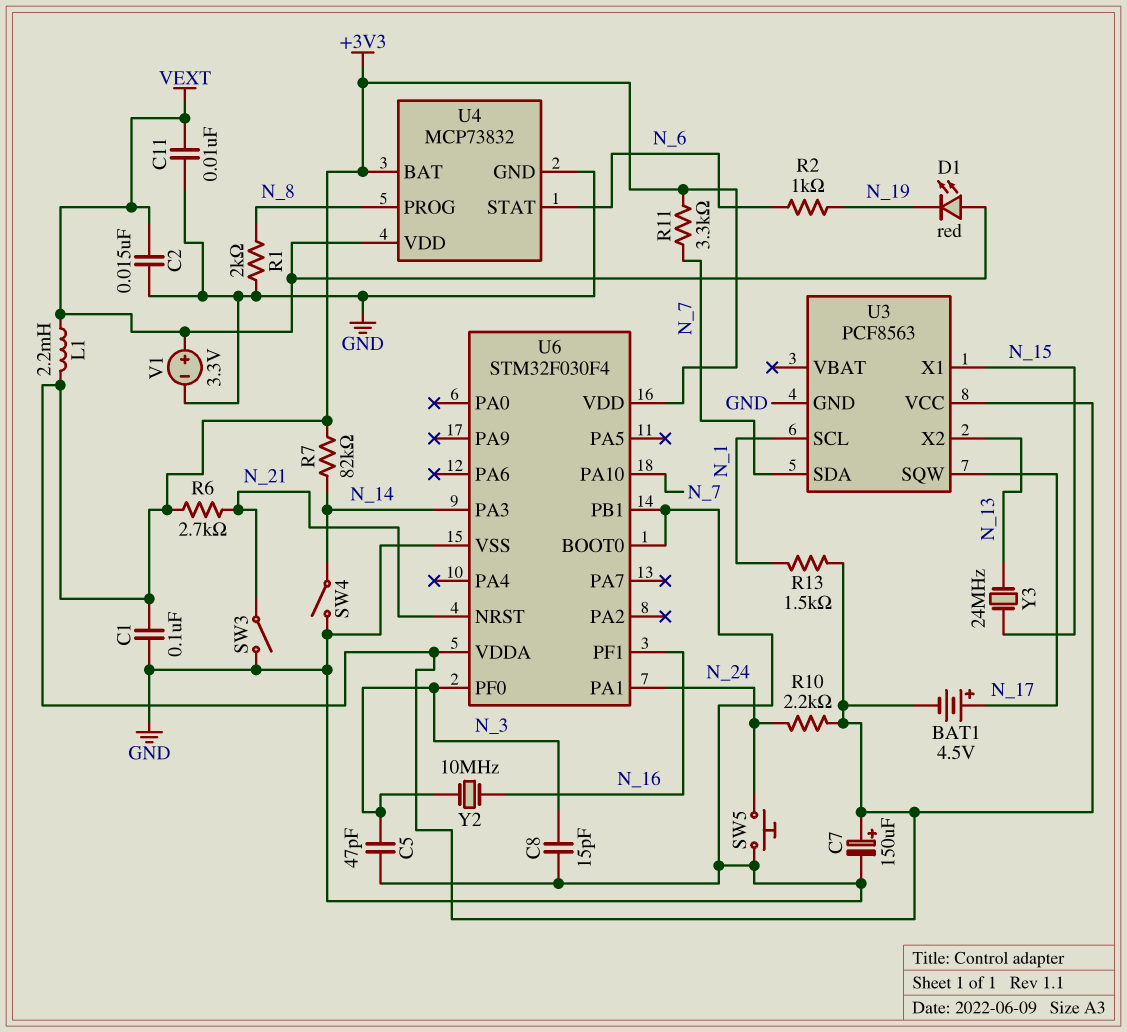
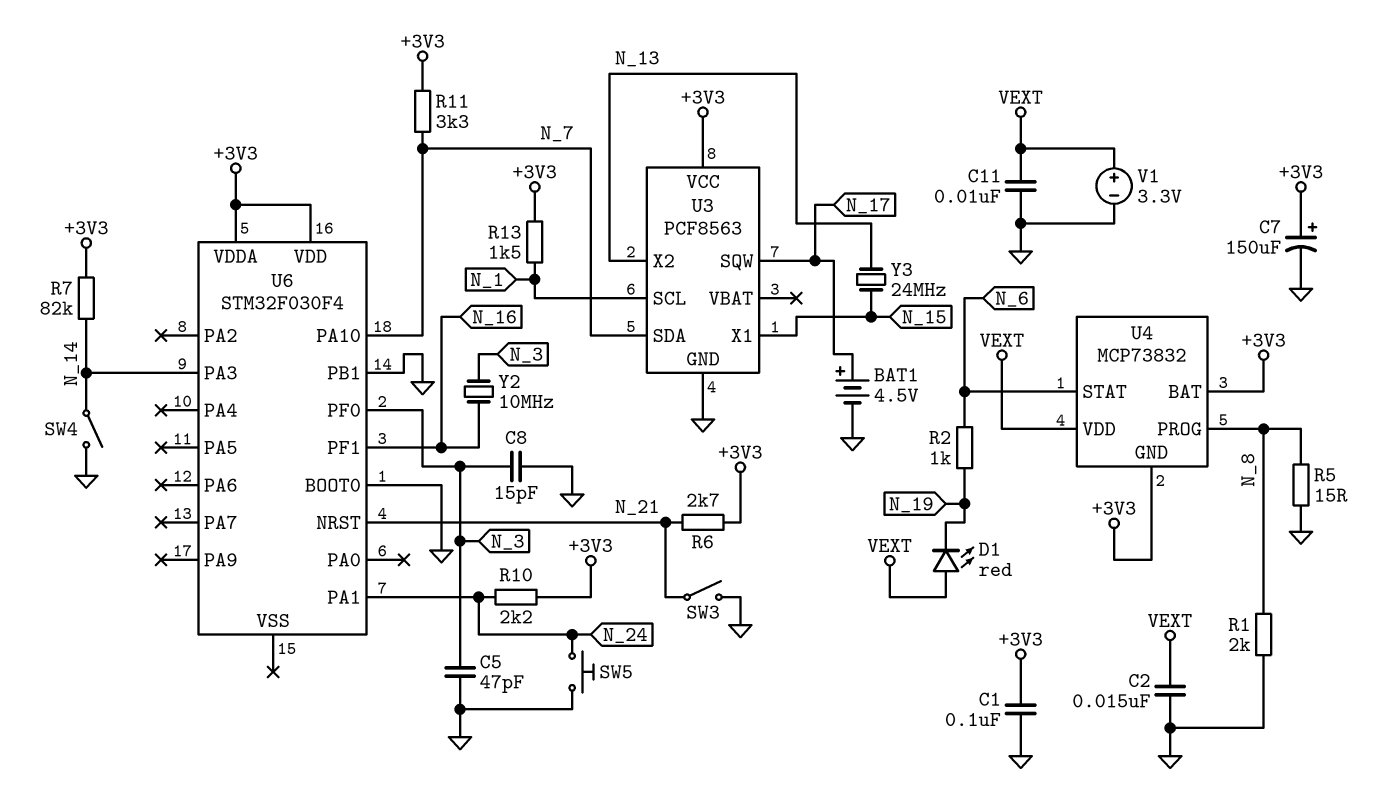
BAT1: 4.5V (plus N_17, minus +3V3) -> 4.5V (plus N_17, minus GND)
L1: 2.2mH (+3V3, VEXT) -> none
R5: none -> 15 (GND, N_8)
U4 pin GND: GND -> +3V3
U6 pin VSS: GND -> none

